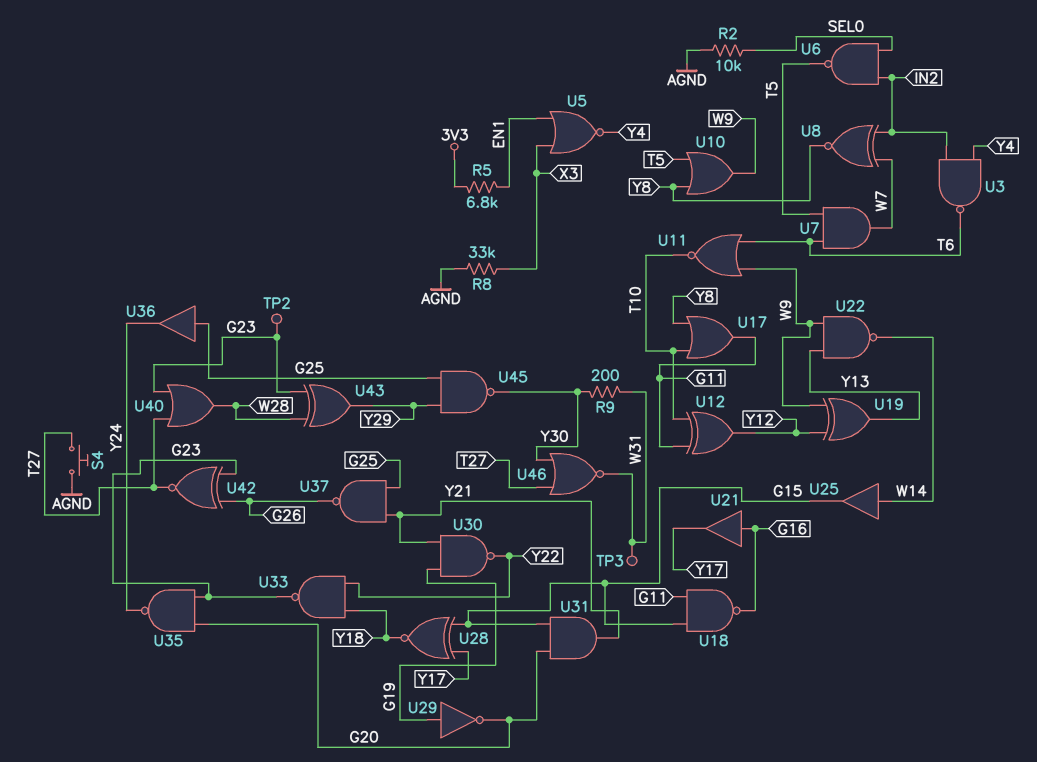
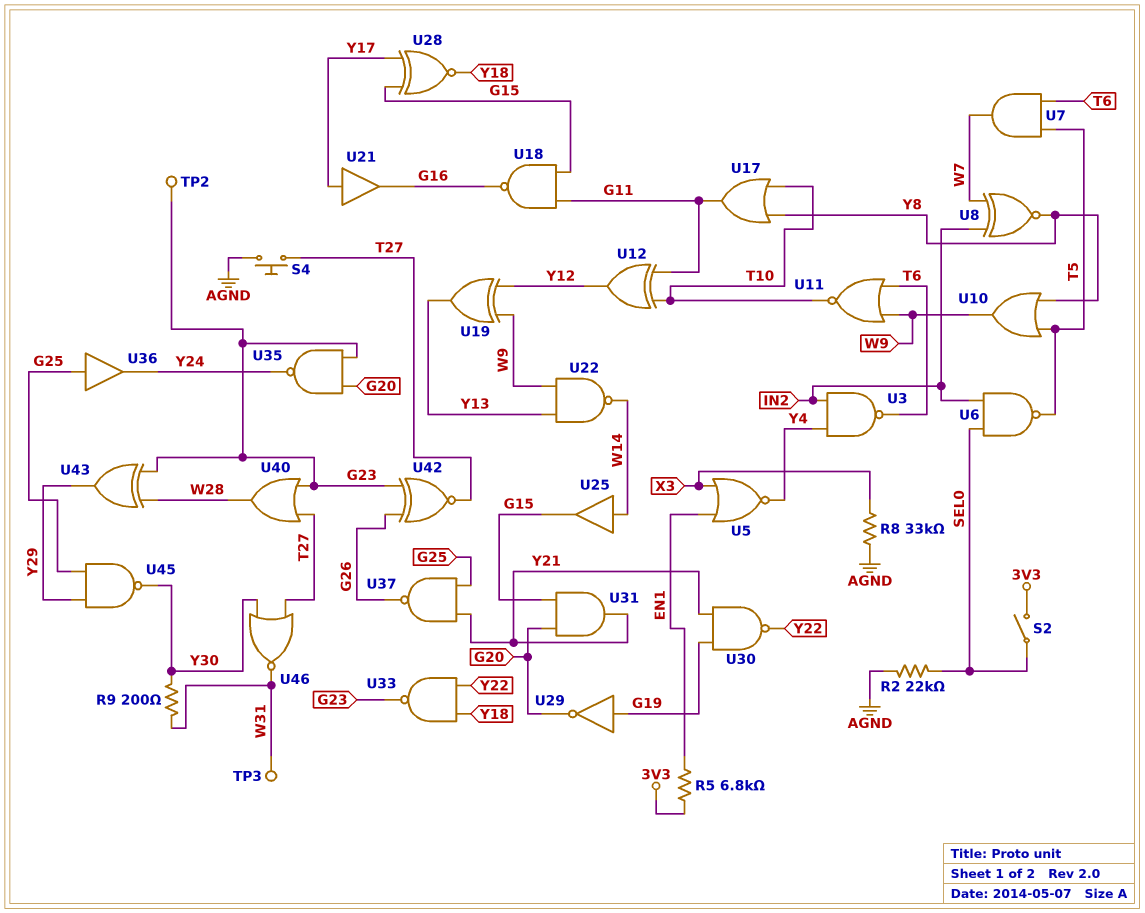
R2: 10k (AGND, SEL0) -> 22k (AGND, SEL0)
S2: none -> switch (3V3, SEL0)
U21: buffer (in G16, out Y17) -> buffer (in Y17, out G16)

